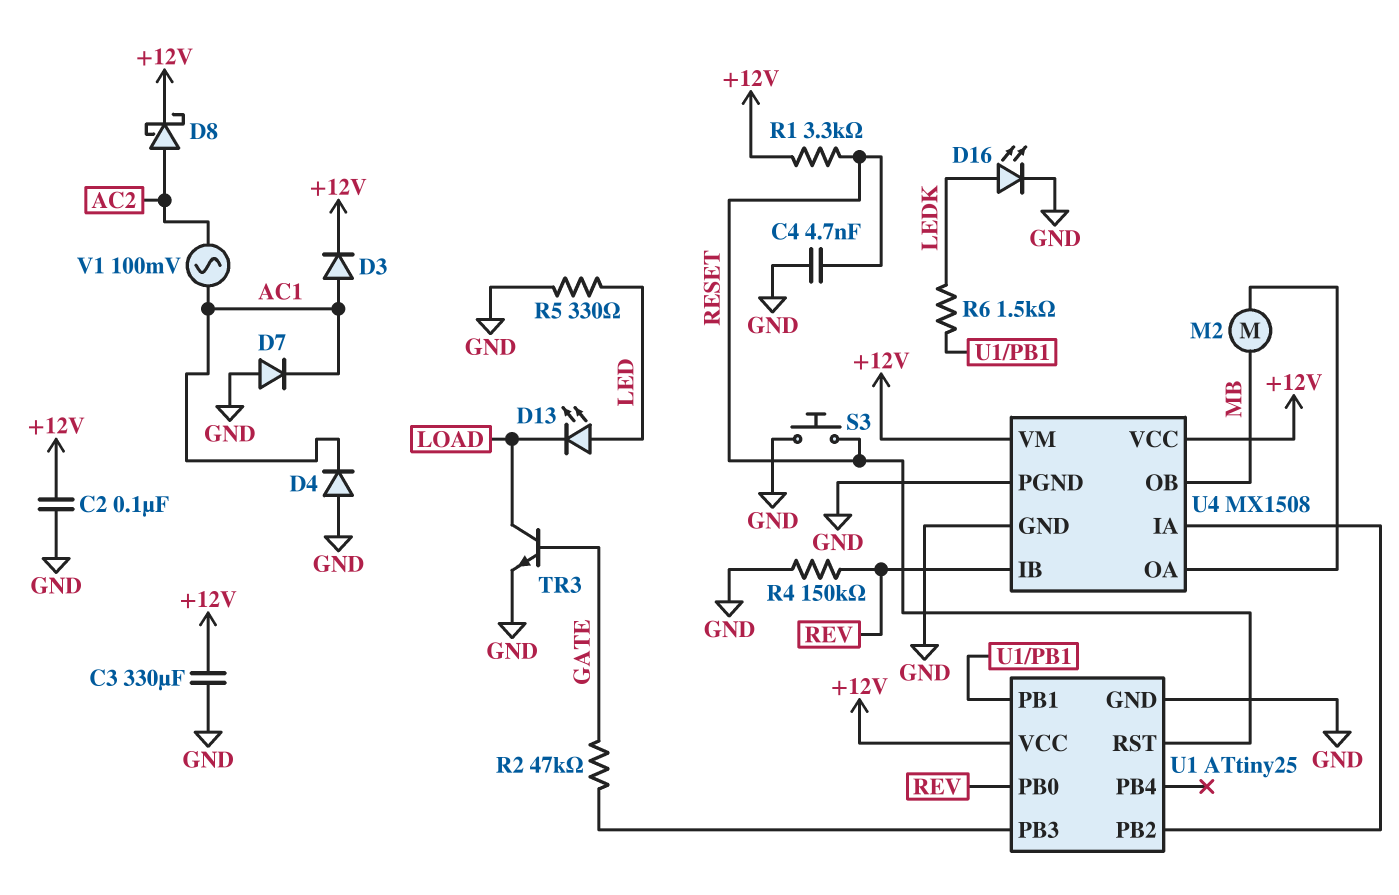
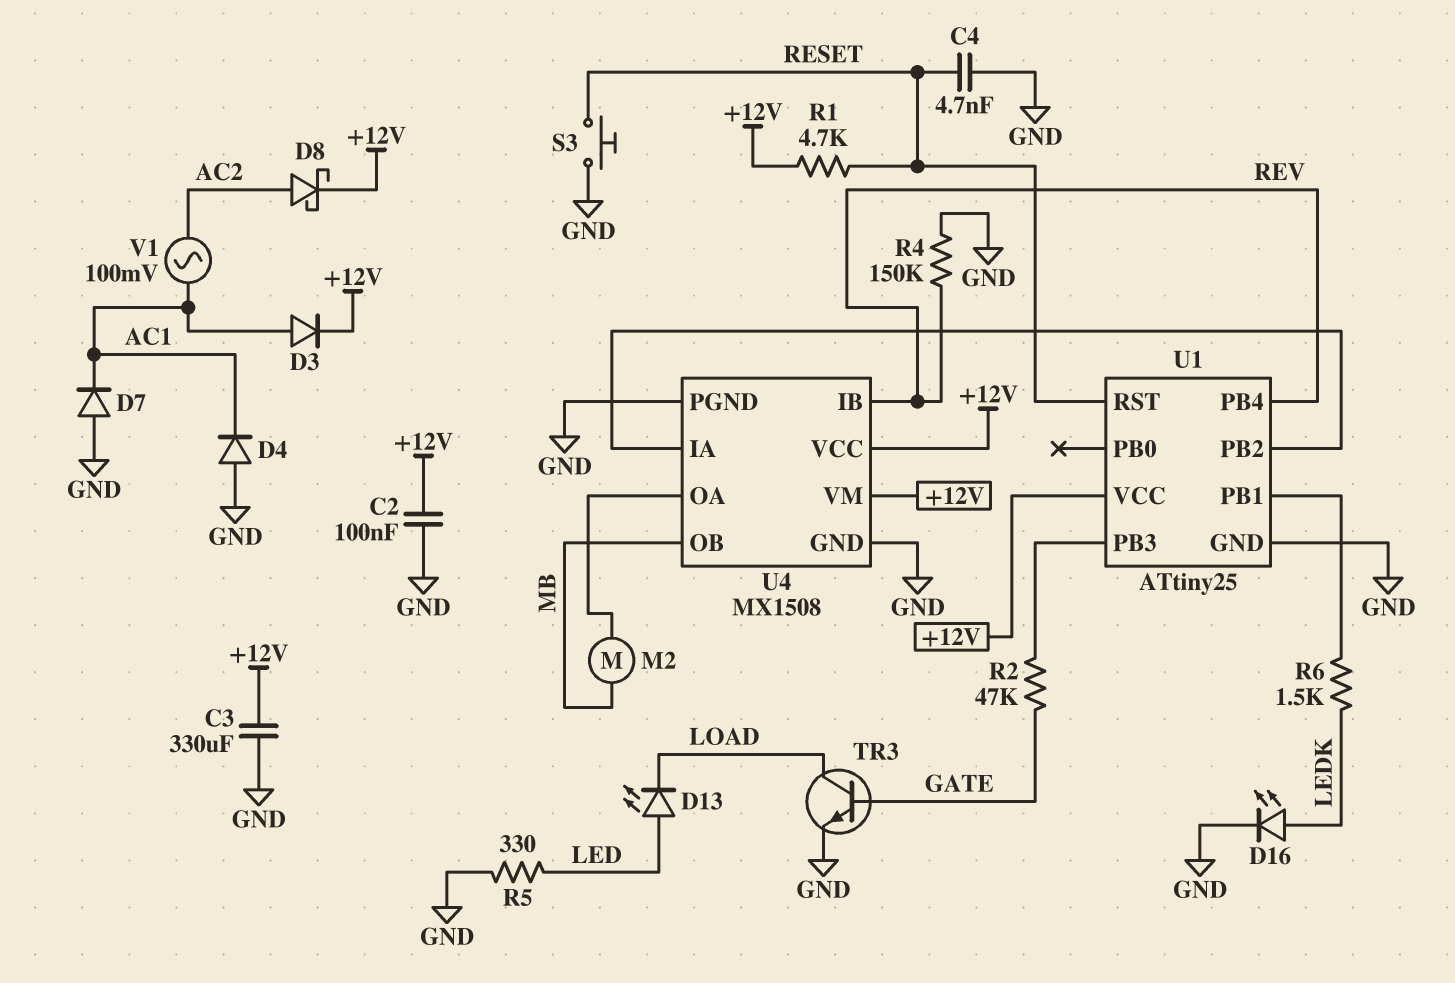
R1: 3.3k (+12V, RESET) -> 4.7k (+12V, RESET)
U1 pin PB0: REV -> none
U1 pin PB4: none -> REV

